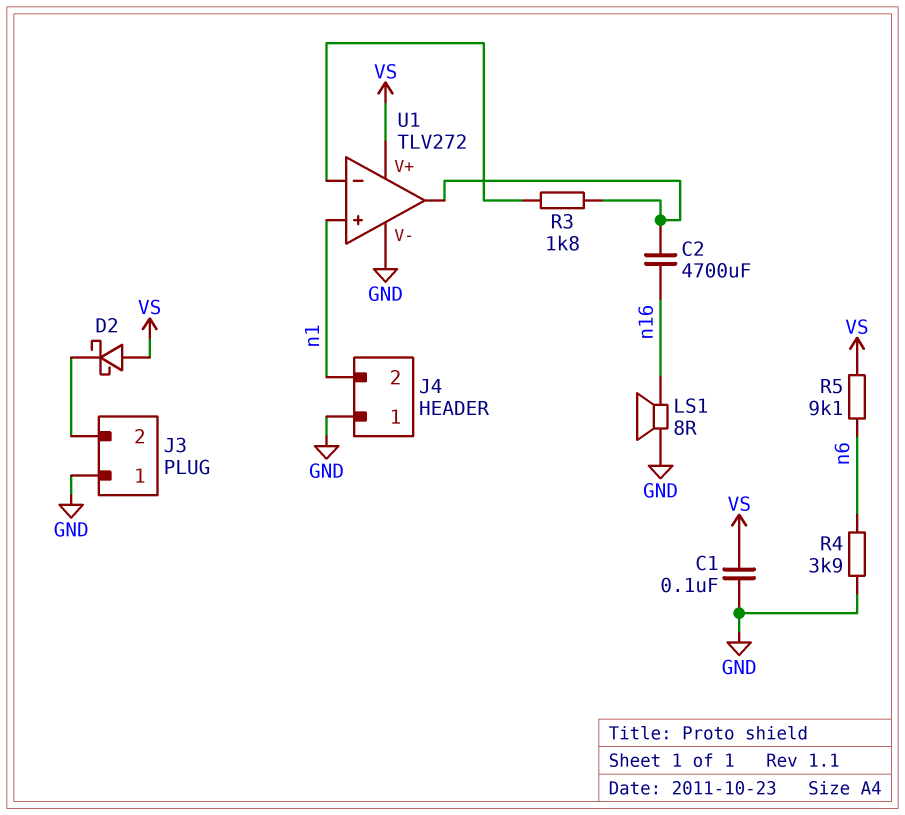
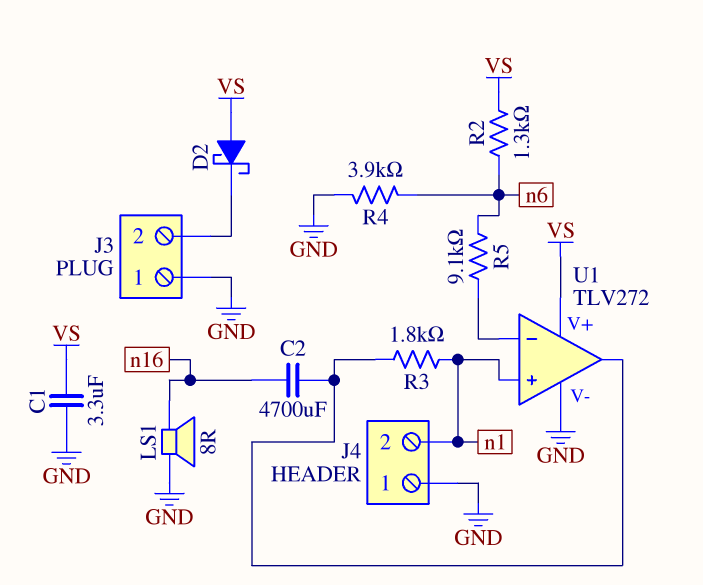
C1: 100nF (GND, VS) -> 3.3uF (GND, VS)
R2: none -> 1.3k (VS, n6)
R3: 1.8k (U1/in-, U1/out) -> 1.8k (U1/out, n1)
R5: 9.1k (VS, n6) -> 9.1k (U1/in-, n6)

